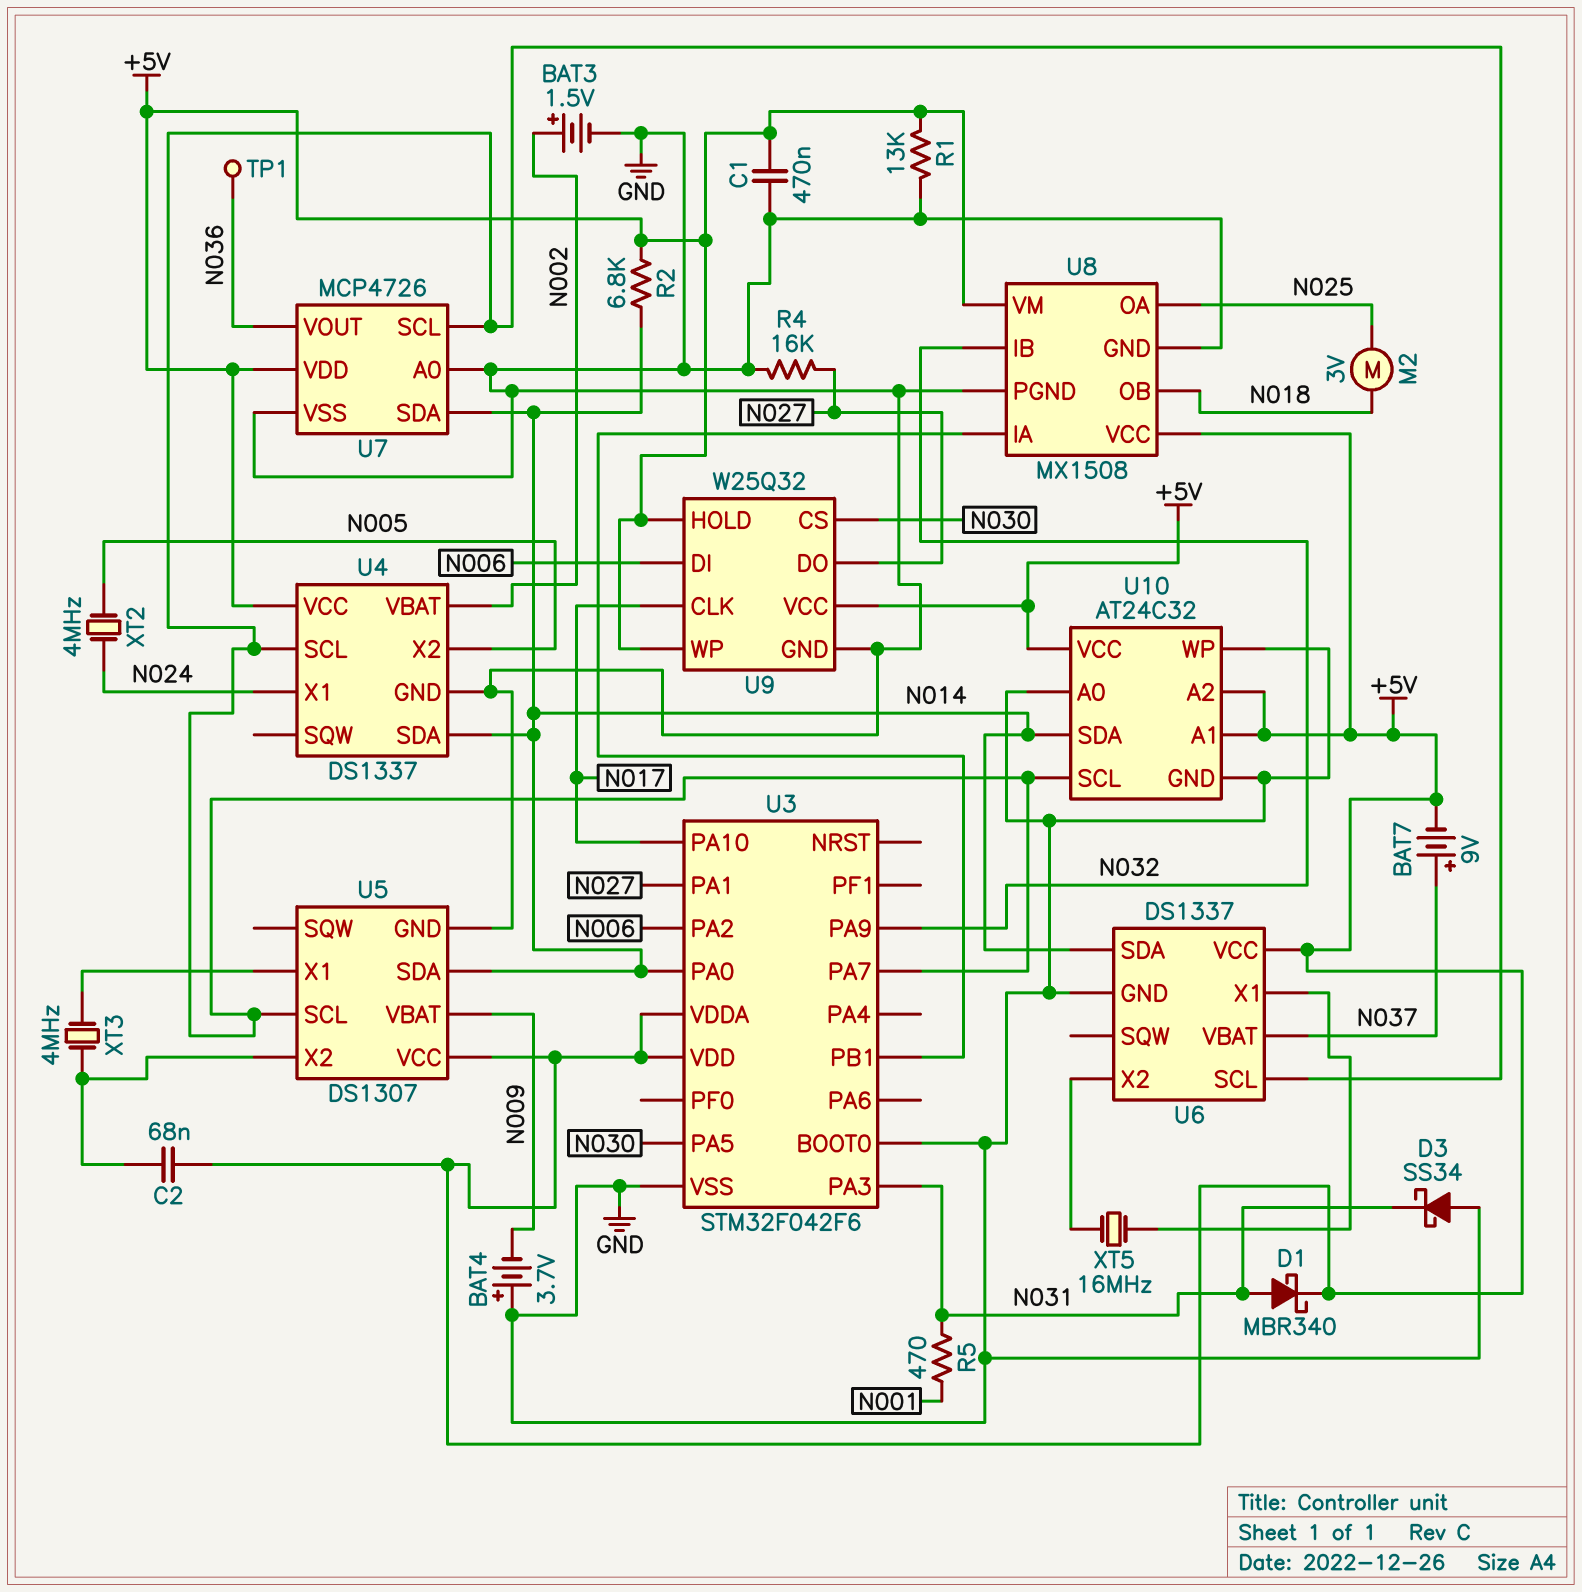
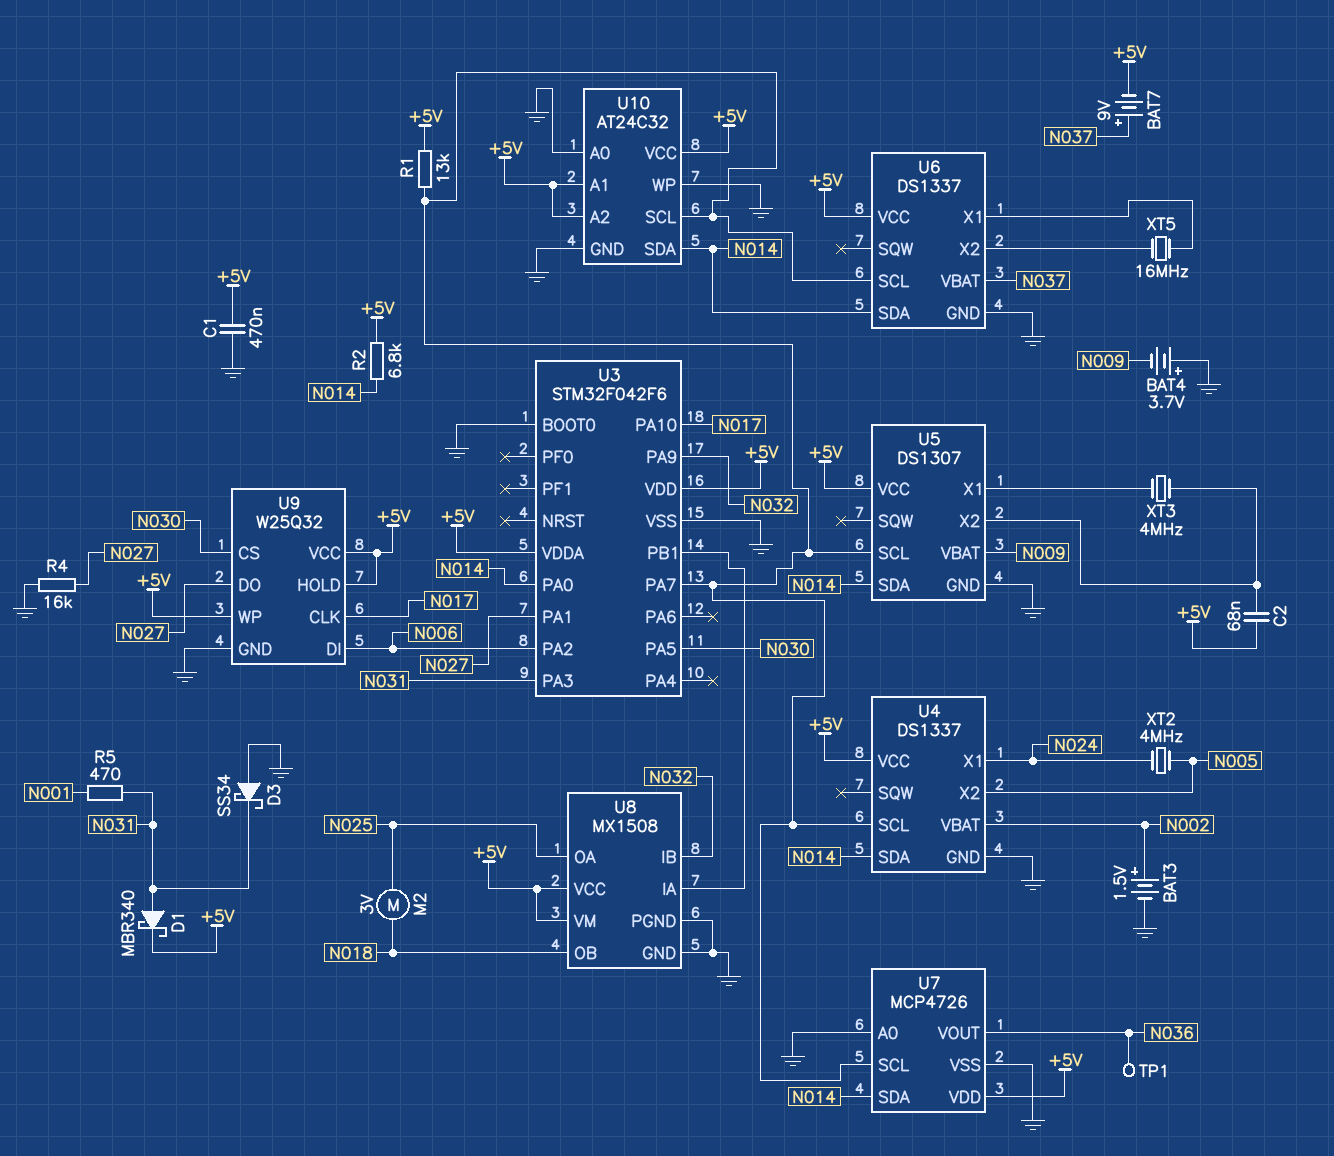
R1: 13k (+5V, GND) -> 13k (+5V, U3/PA7)

